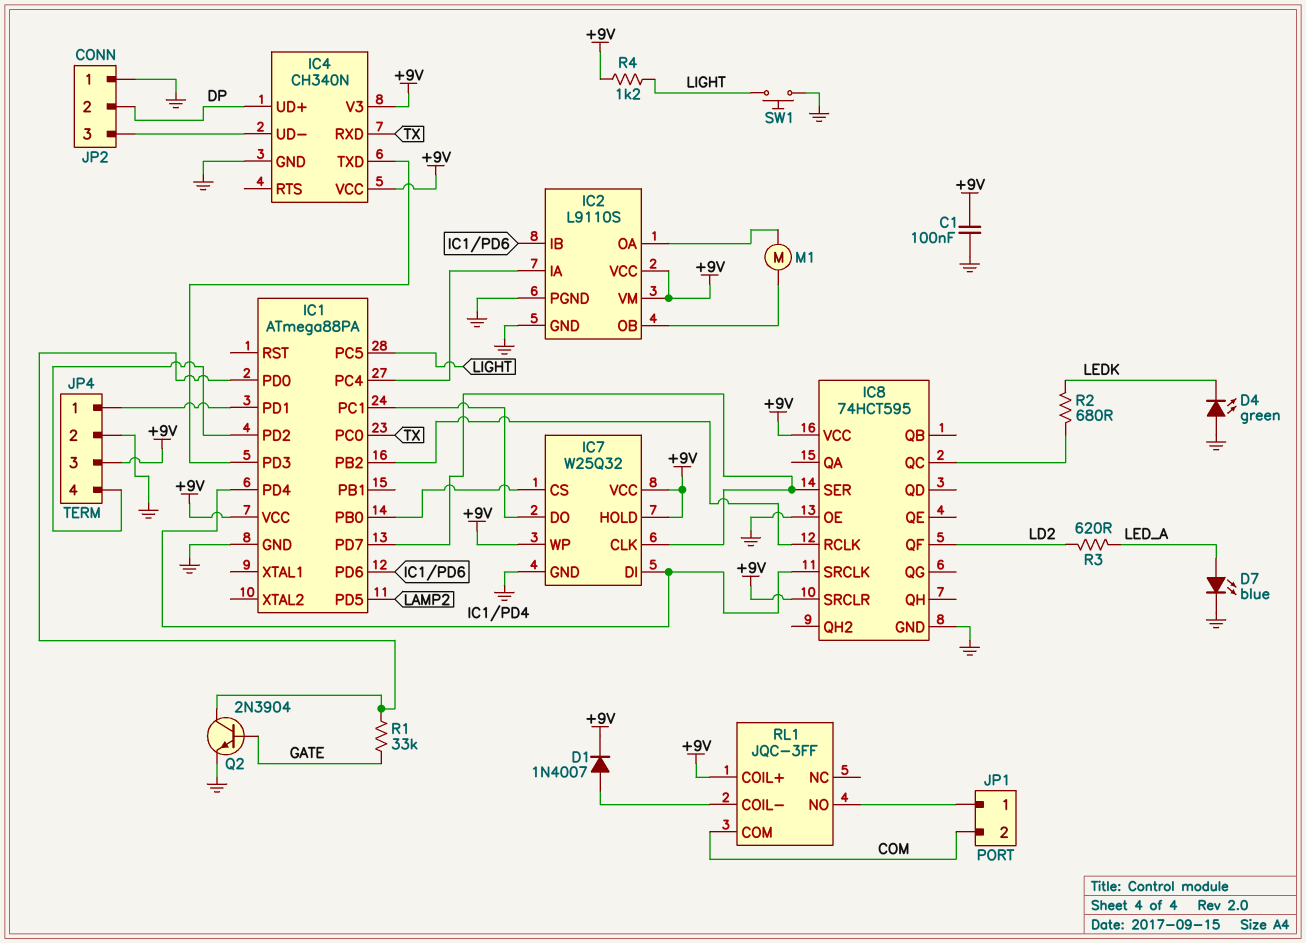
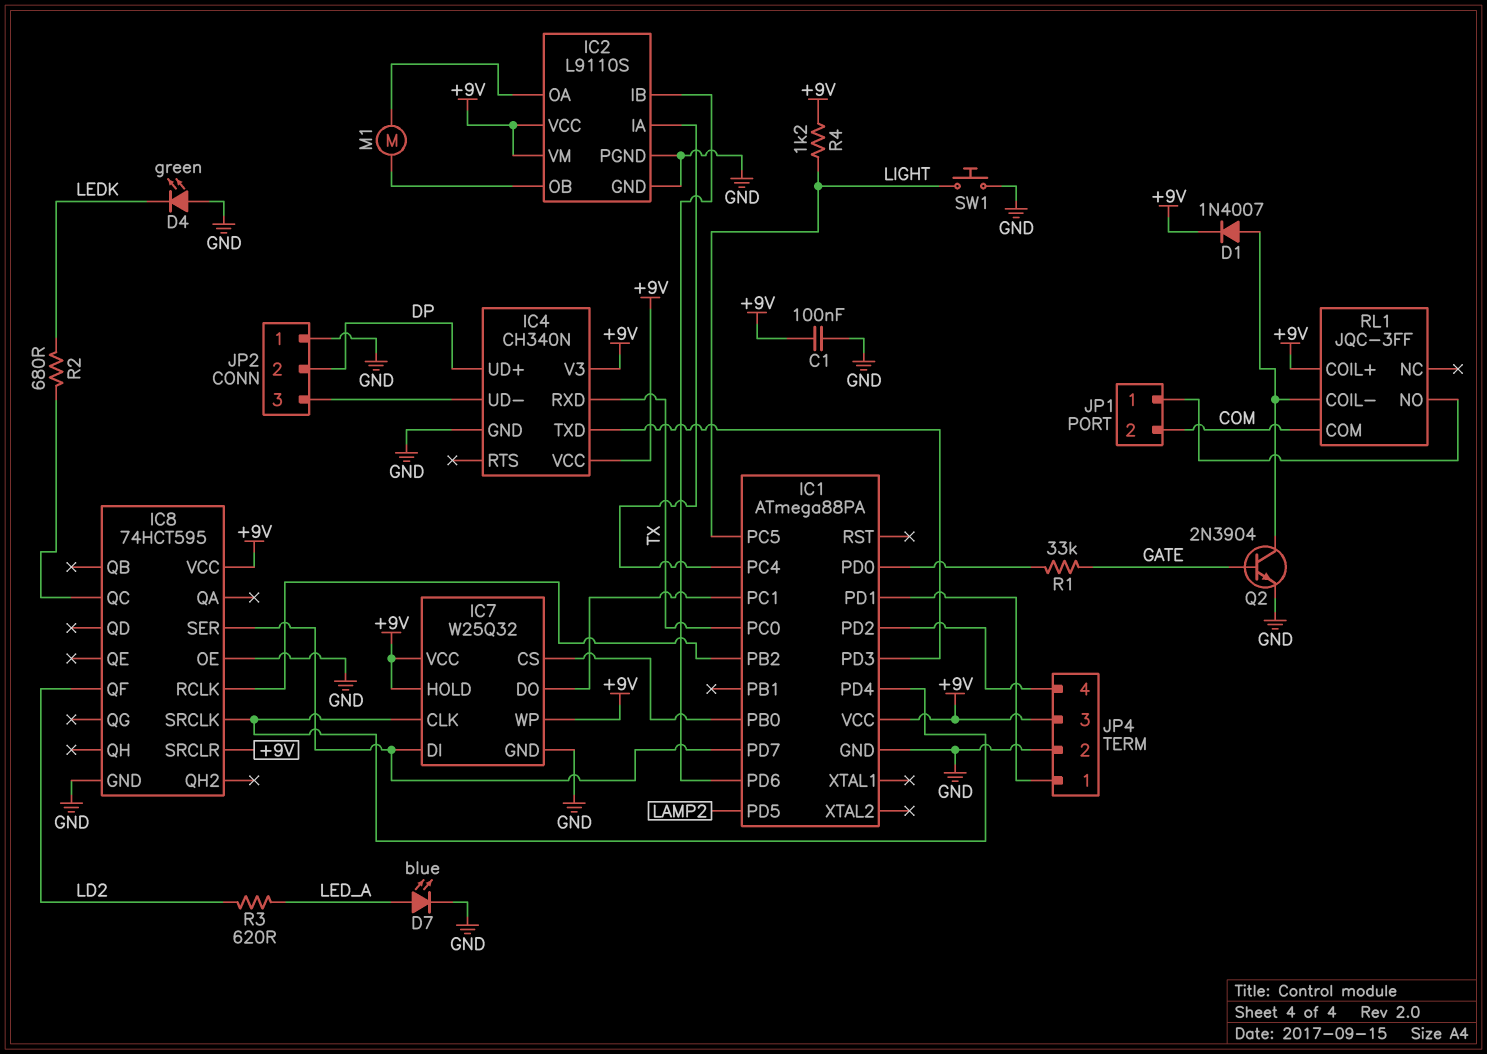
IC7 pin CLK: IC1/PD7 -> IC1/PD4
IC7 pin DI: IC1/PD4 -> IC1/PD7
Q2: NPN 2N3904 (B GATE, C IC1/PD0, E GND) -> NPN 2N3904 (B GATE, C RL1/COIL-, E GND)

